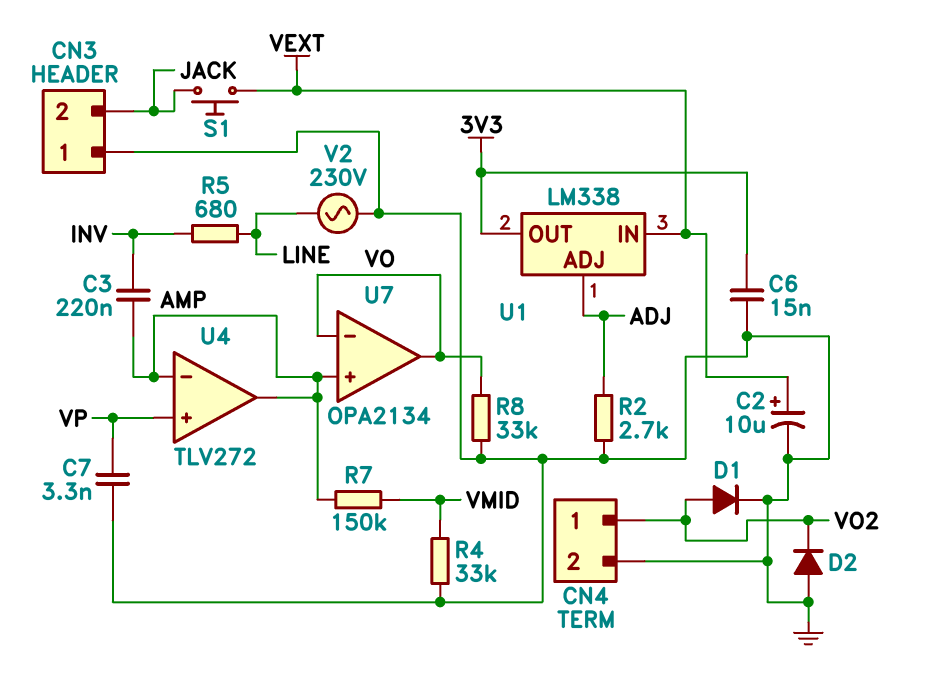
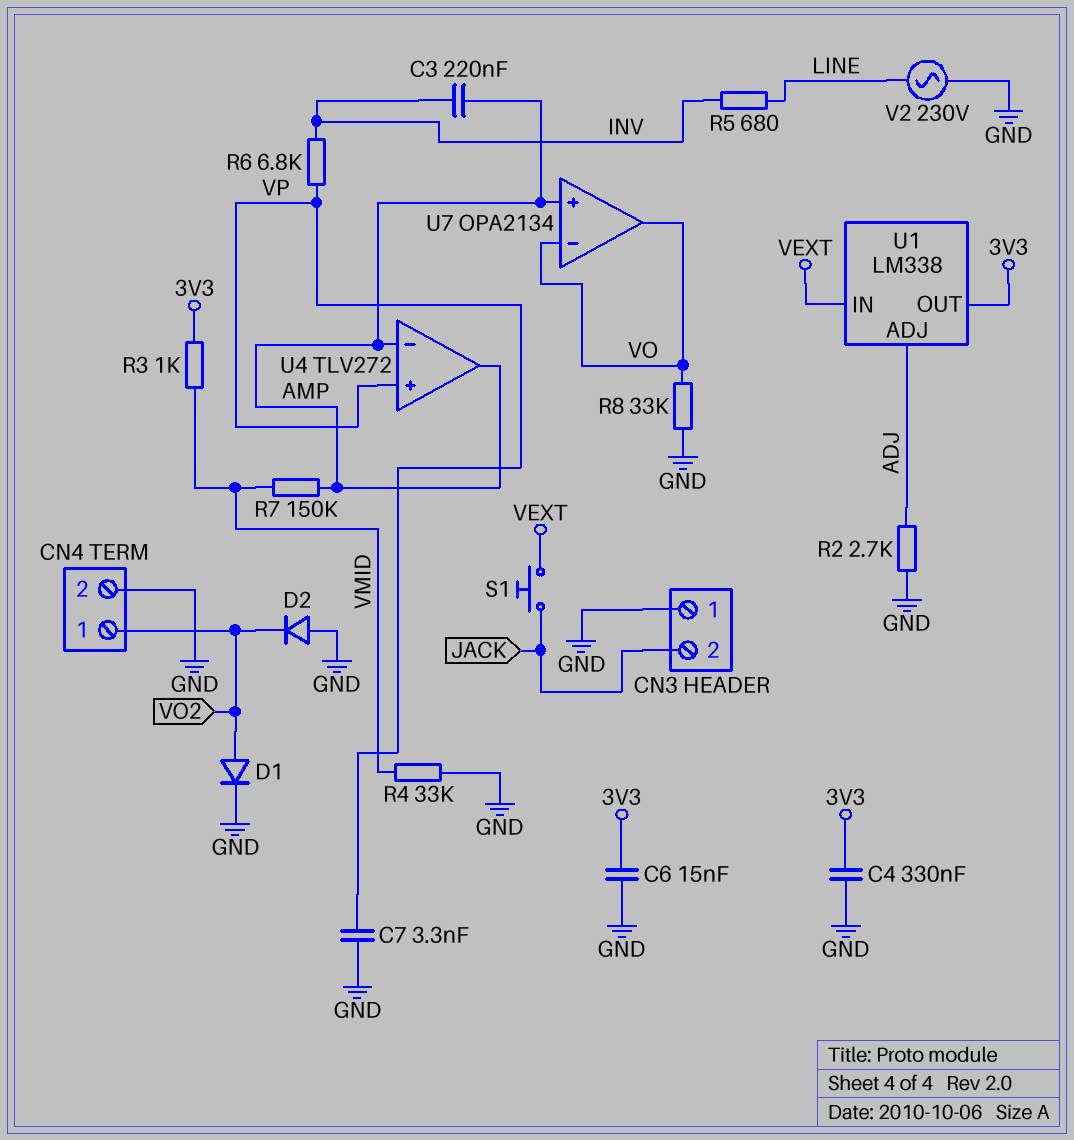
C2: 10uF (plus VEXT, minus GND) -> none
C4: none -> 330nF (3V3, GND)
R3: none -> 1k (3V3, VMID)
R6: none -> 6.8k (INV, VP)

